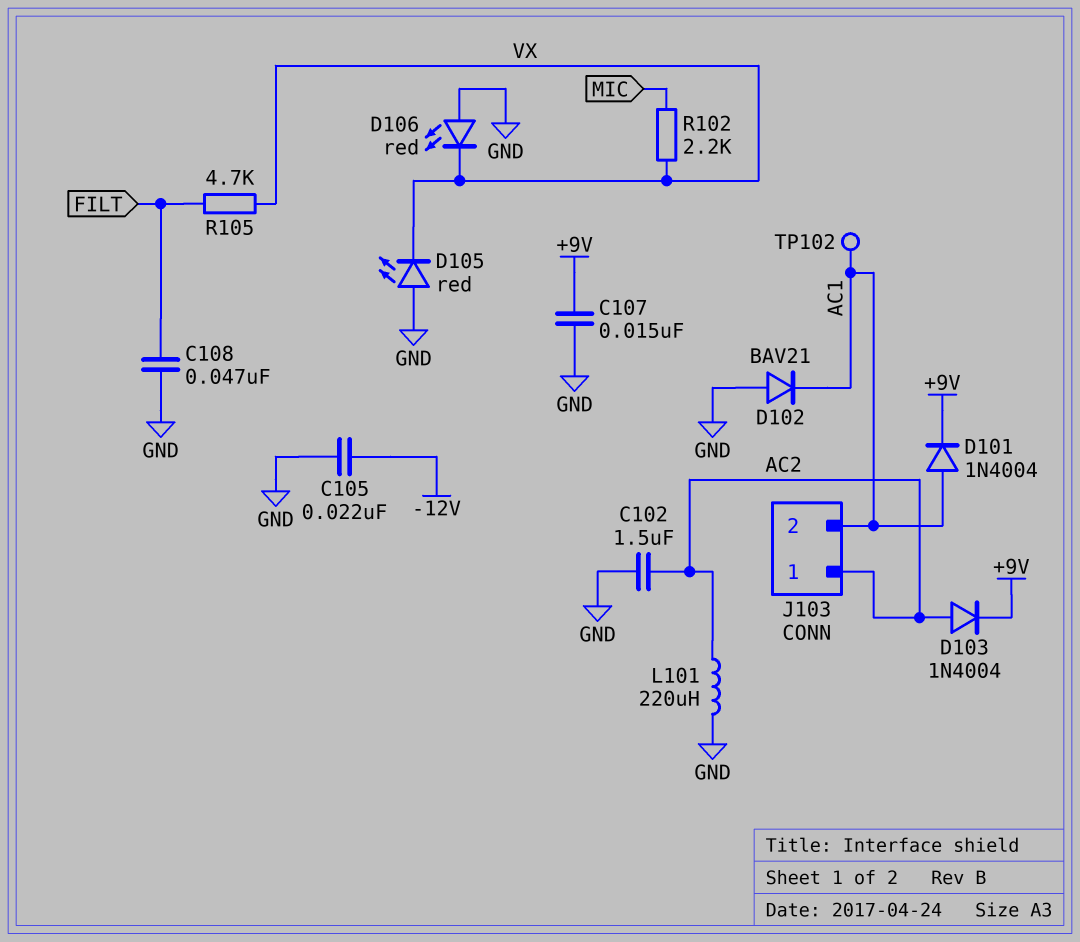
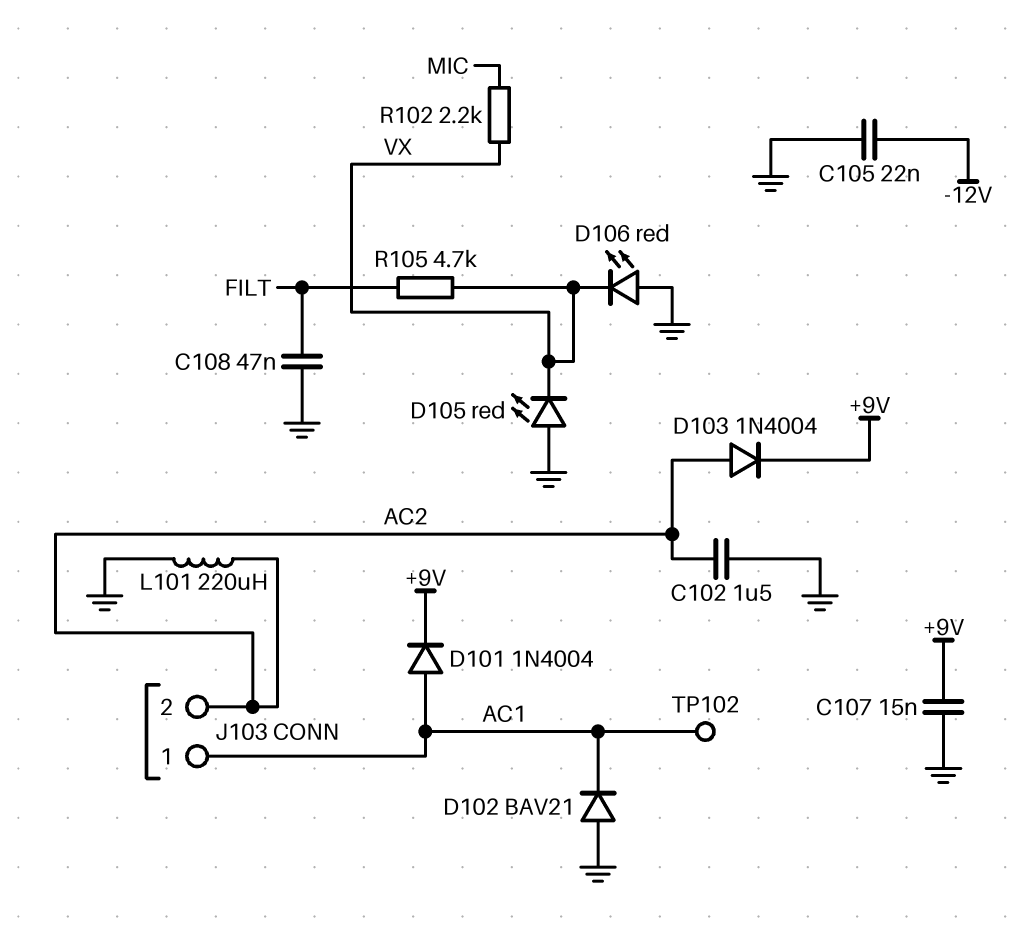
J103 pin 1: AC2 -> AC1
J103 pin 2: AC1 -> AC2

